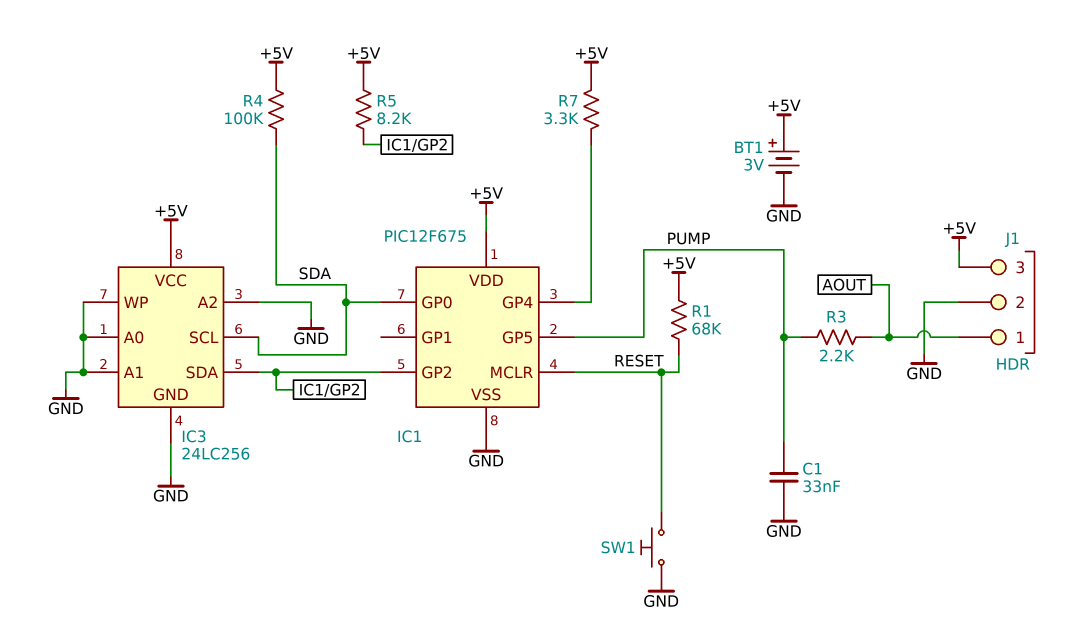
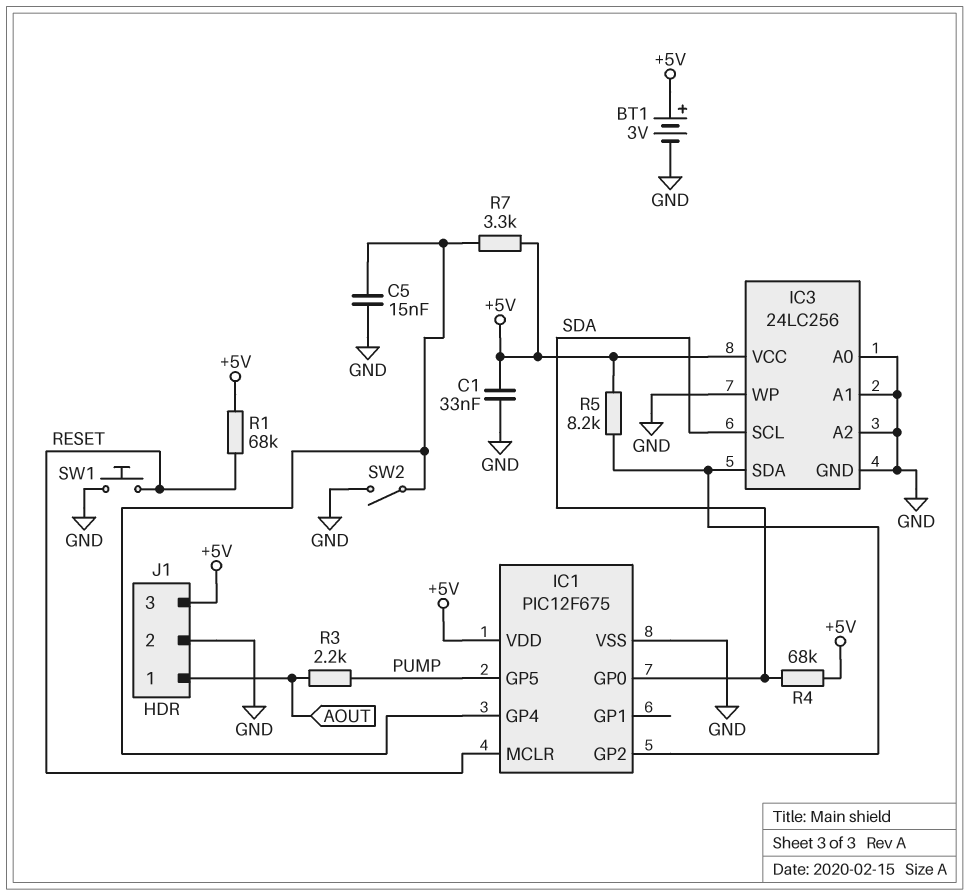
C1: 33nF (GND, PUMP) -> 33nF (+5V, GND)
C5: none -> 15nF (GND, IC1/GP4)
R4: 100k (+5V, SDA) -> 68k (+5V, SDA)
SW2: none -> switch (GND, IC1/GP4)

